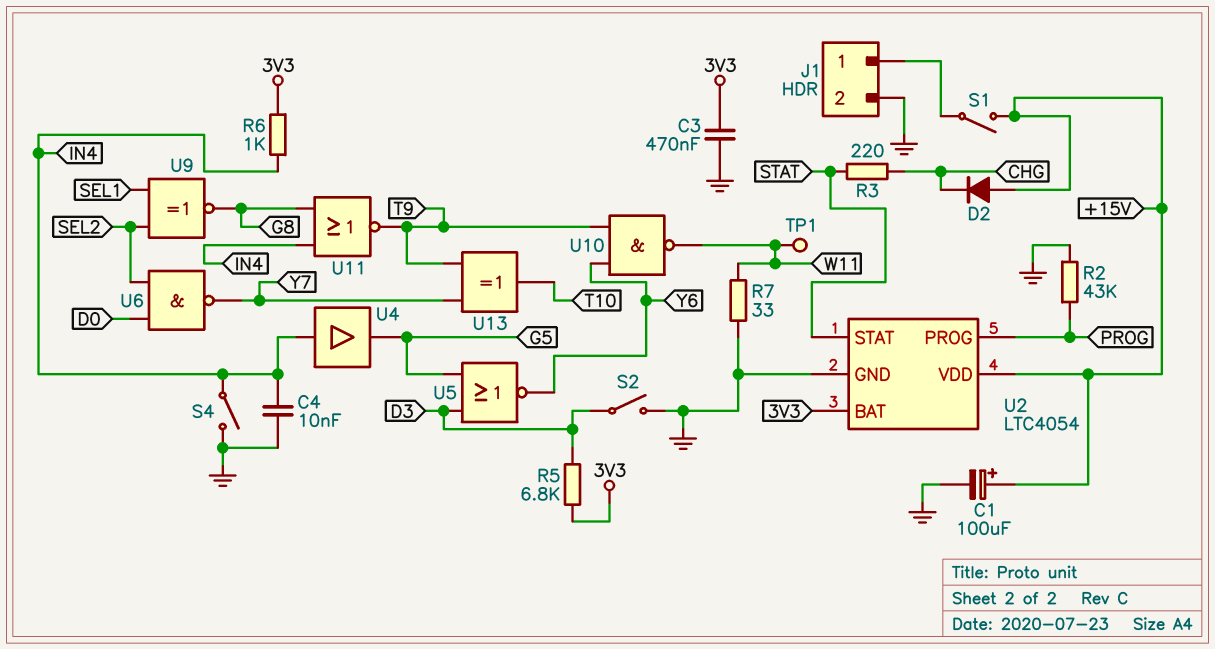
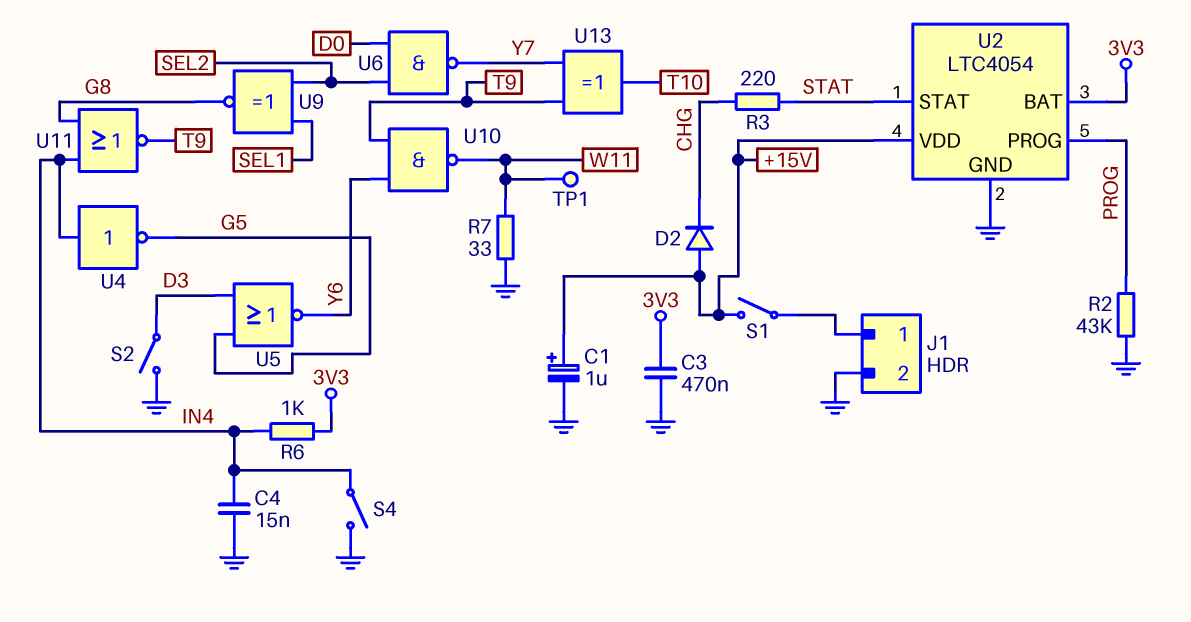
C1: 100uF (plus +15V, minus GND) -> 1uF (plus +15V, minus GND)
C4: 10nF (GND, IN4) -> 15nF (GND, IN4)
R5: 6.8k (3V3, D3) -> none
U4: buffer (in IN4, out G5) -> NOT (in IN4, out G5)

